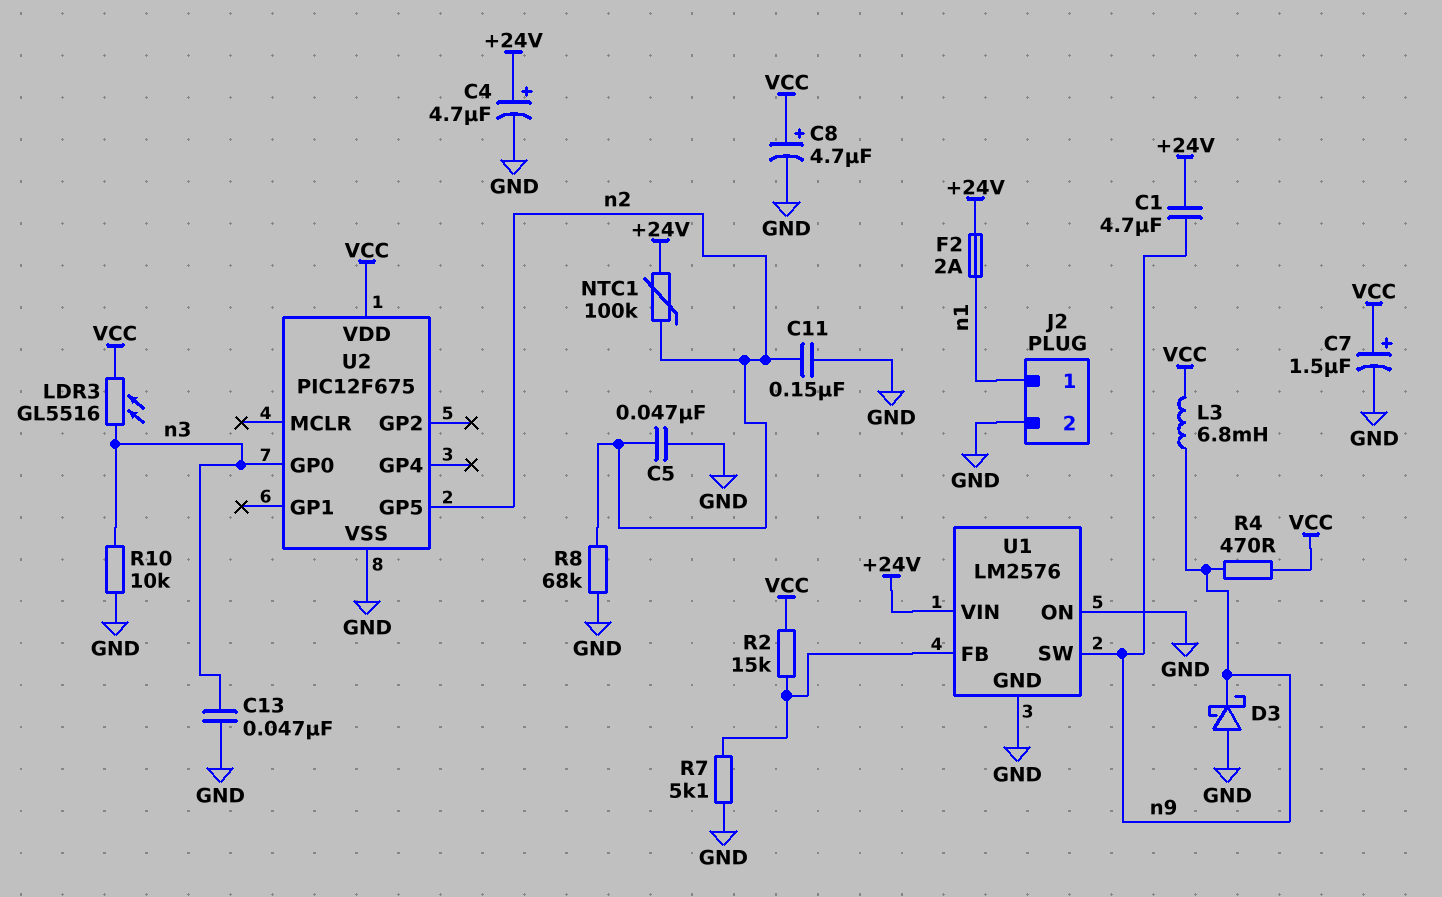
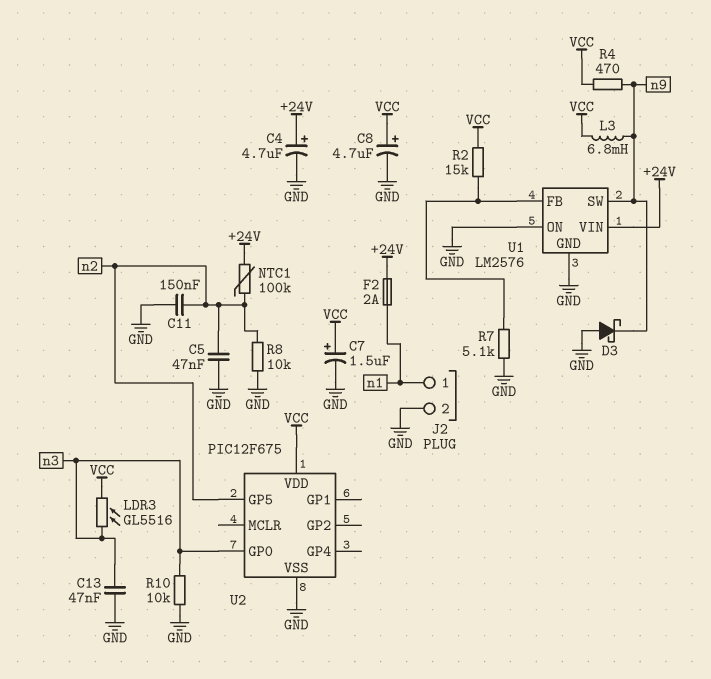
C1: 4.7uF (+24V, n9) -> none
R8: 68k (GND, n2) -> 10k (GND, n2)

